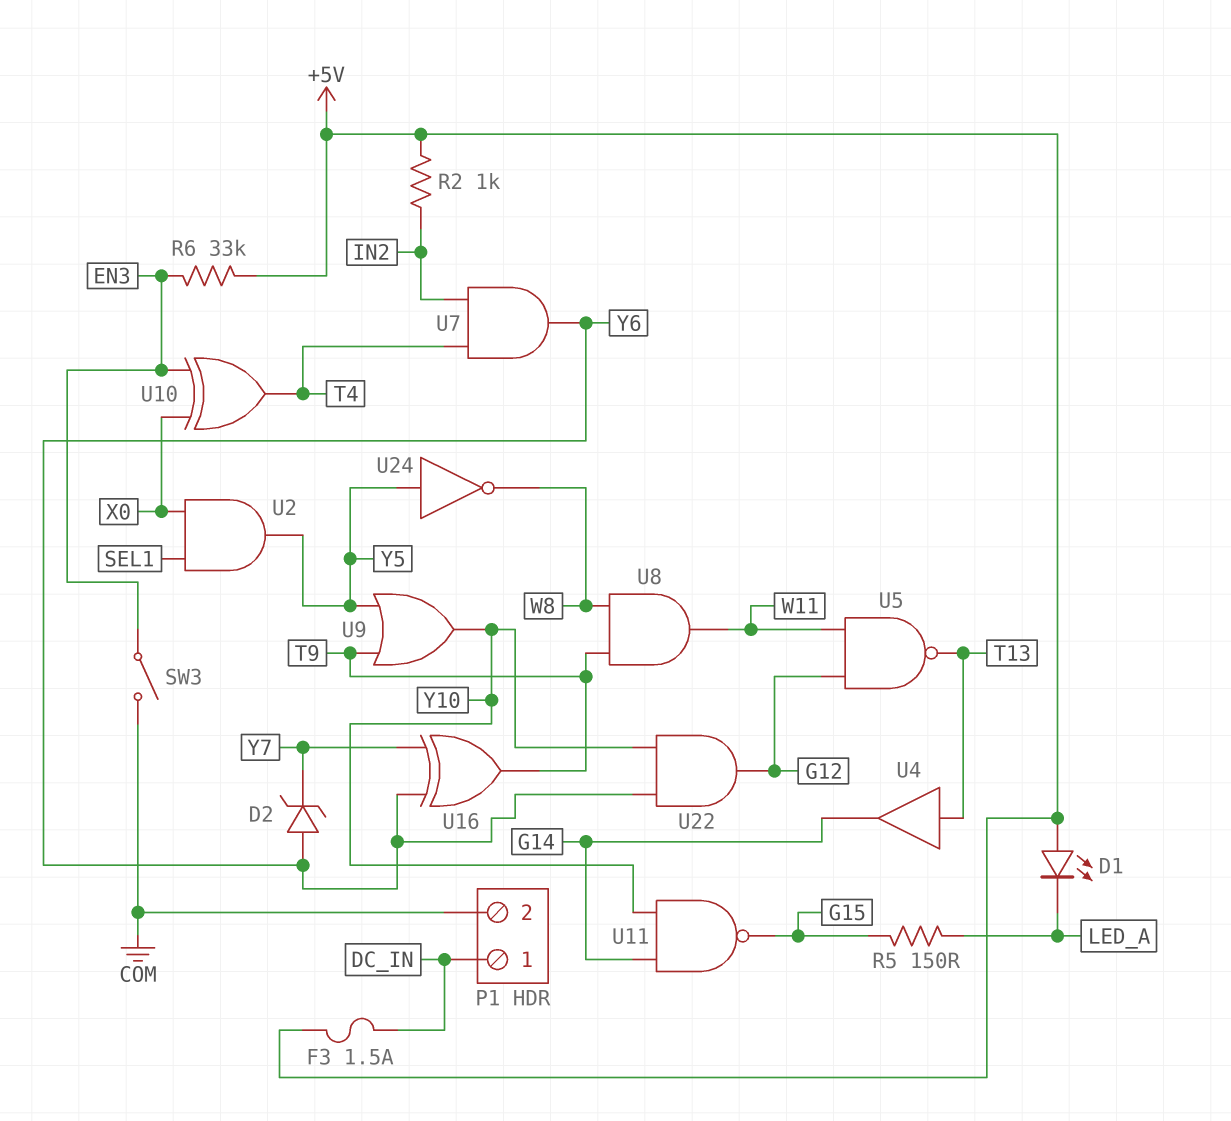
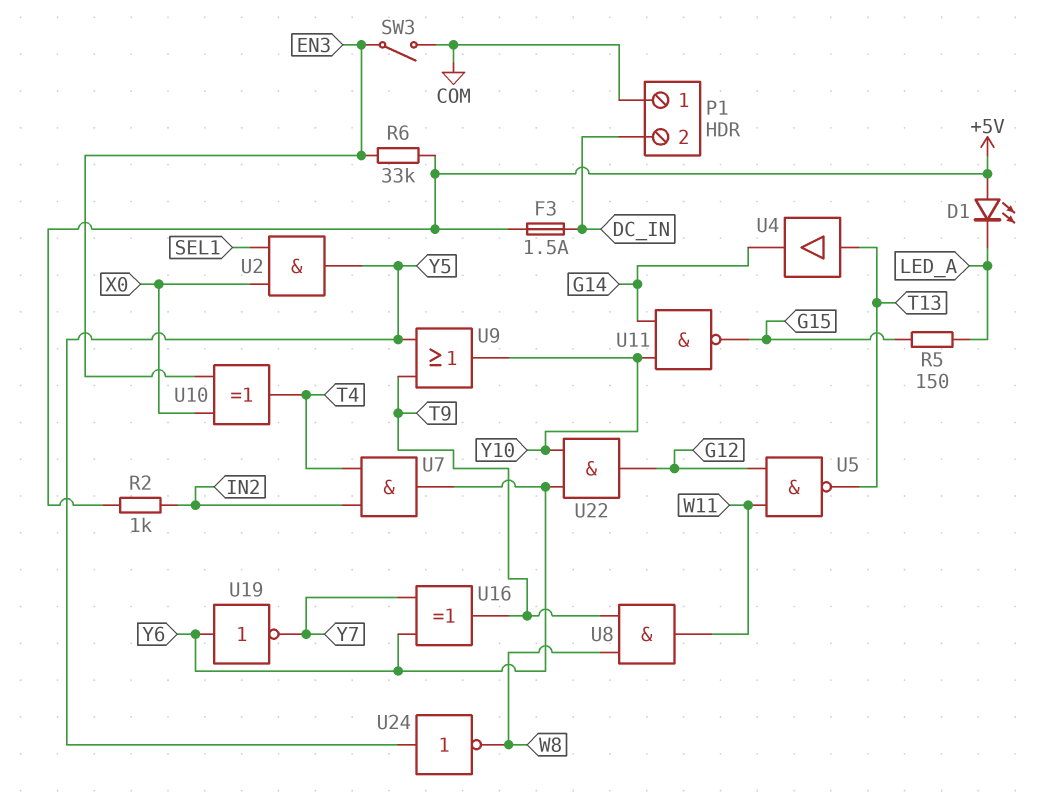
D2: zener (A Y6, K Y7) -> none
P1 pin 1: DC_IN -> COM
P1 pin 2: COM -> DC_IN
U19: none -> NOT (in Y6, out Y7)

